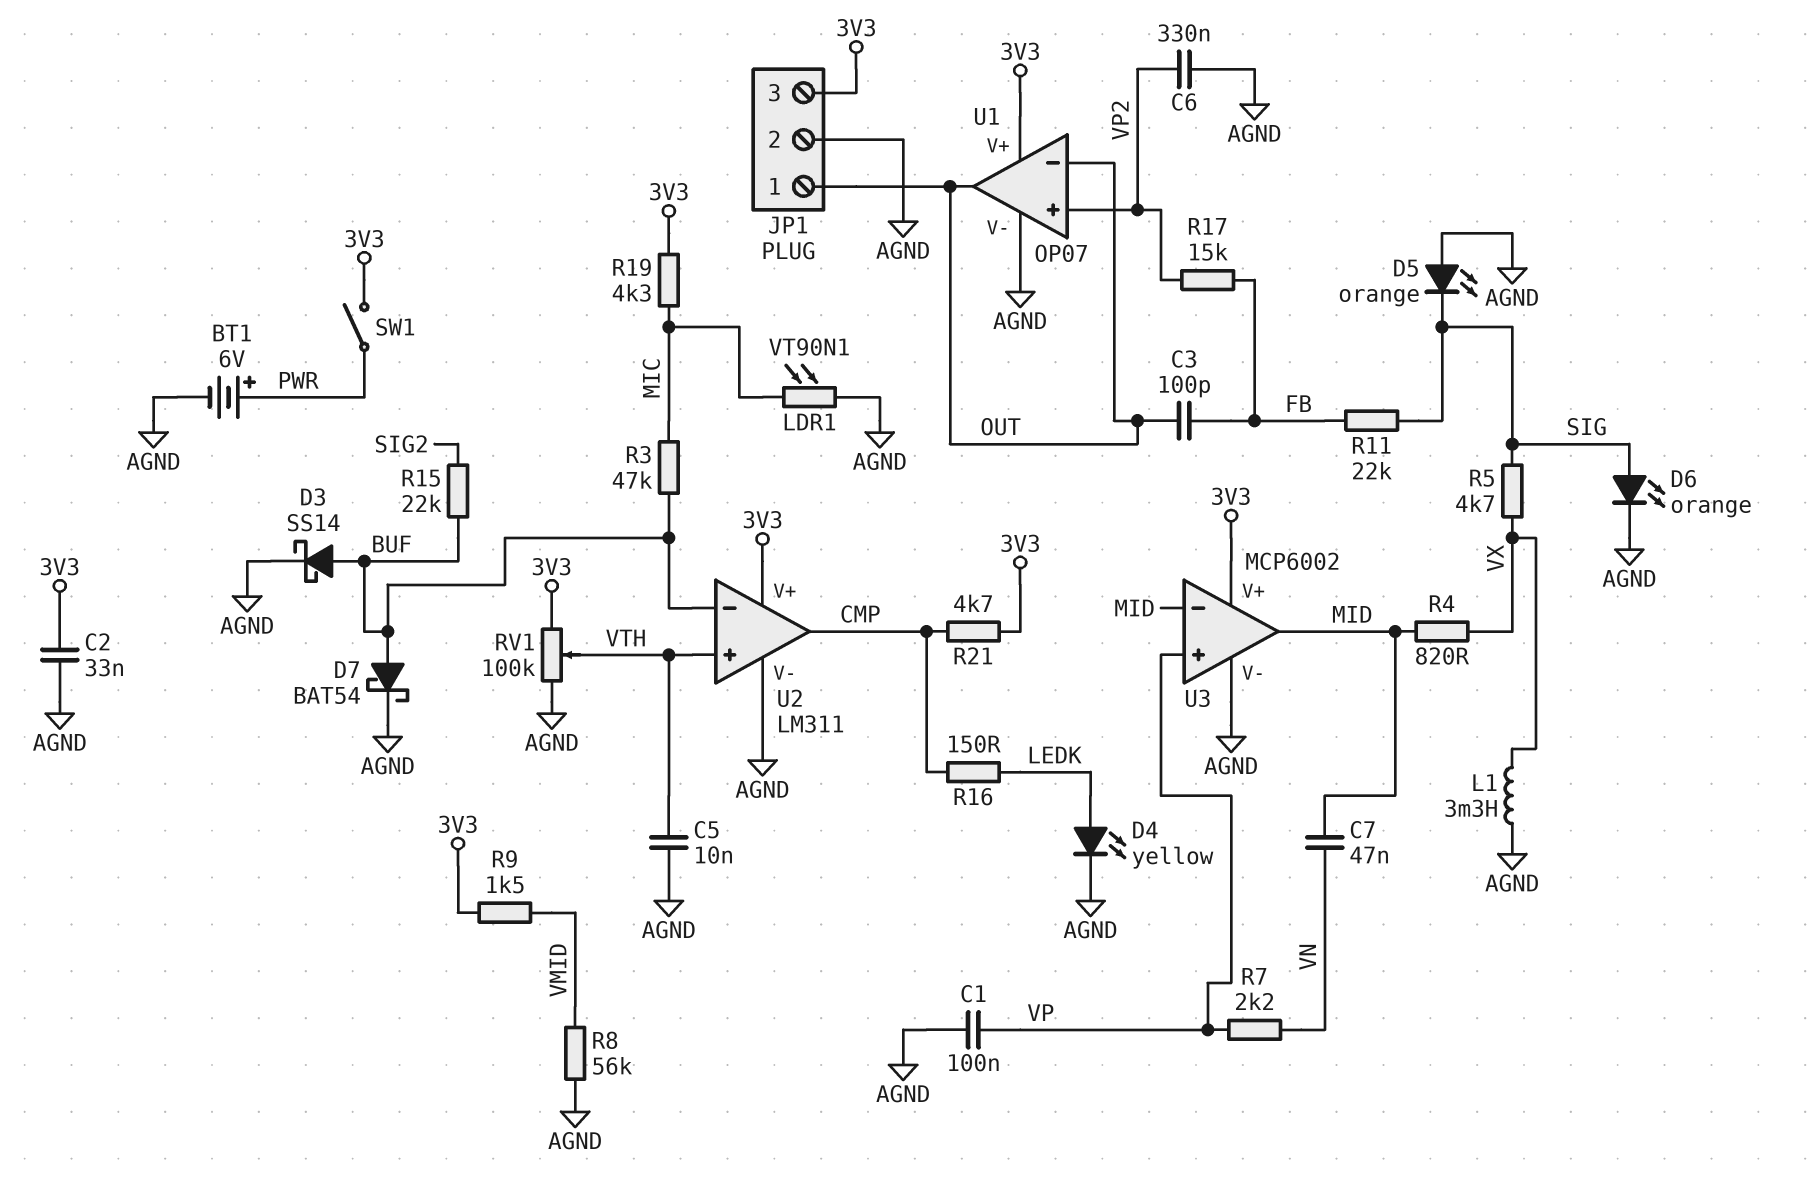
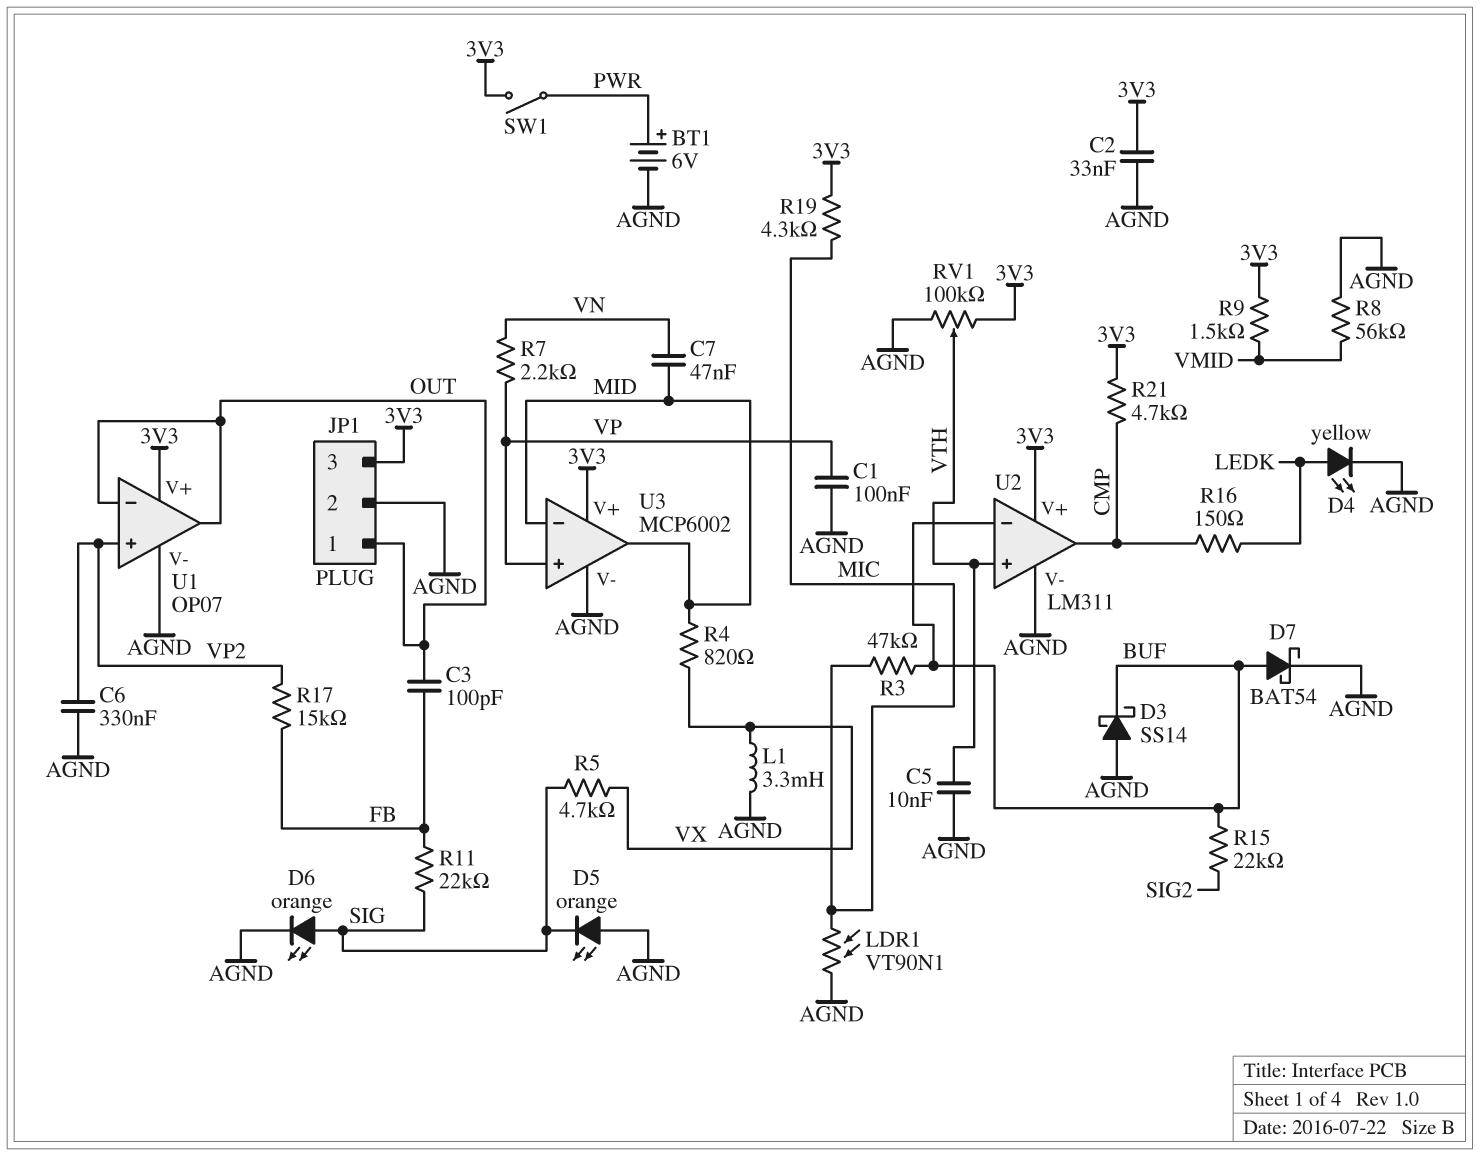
D3: schottky SS14 (A BUF, K AGND) -> schottky SS14 (A AGND, K BUF)

